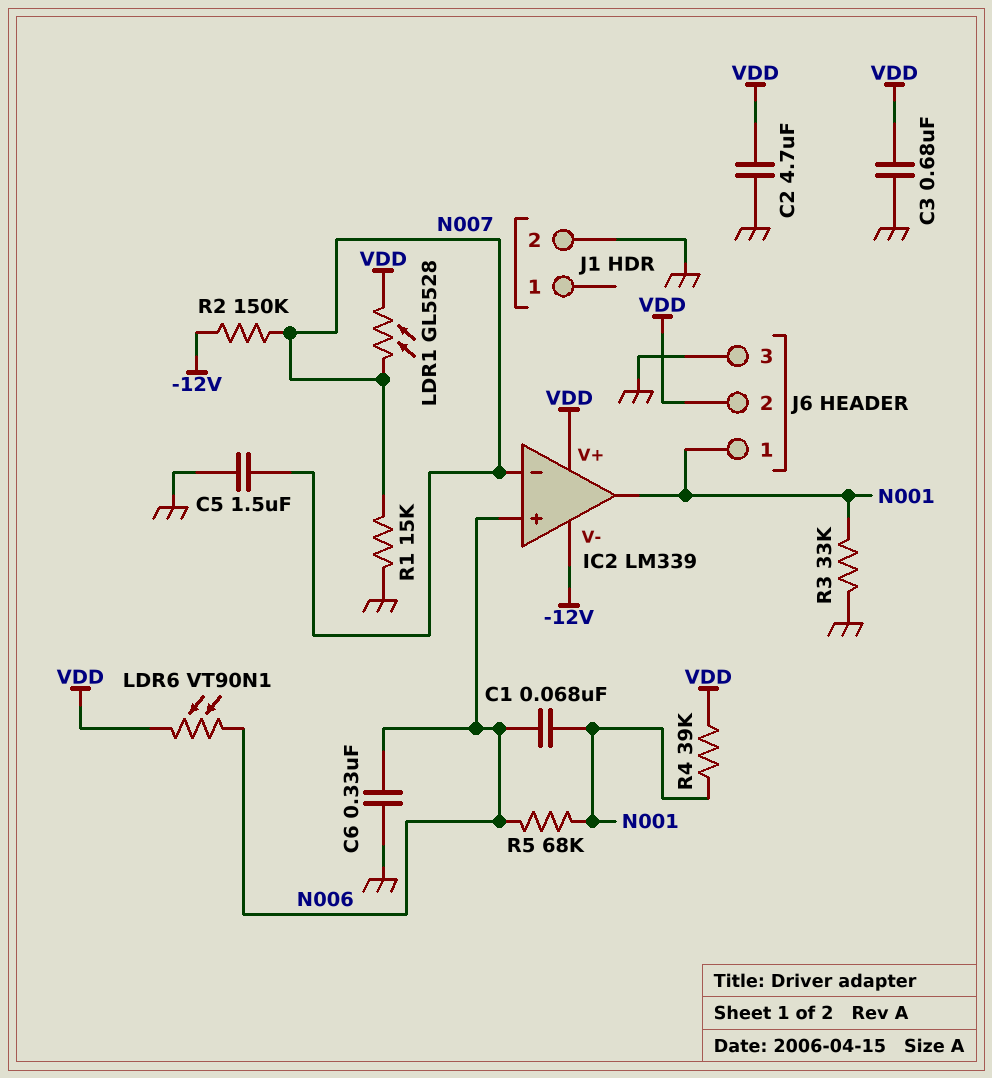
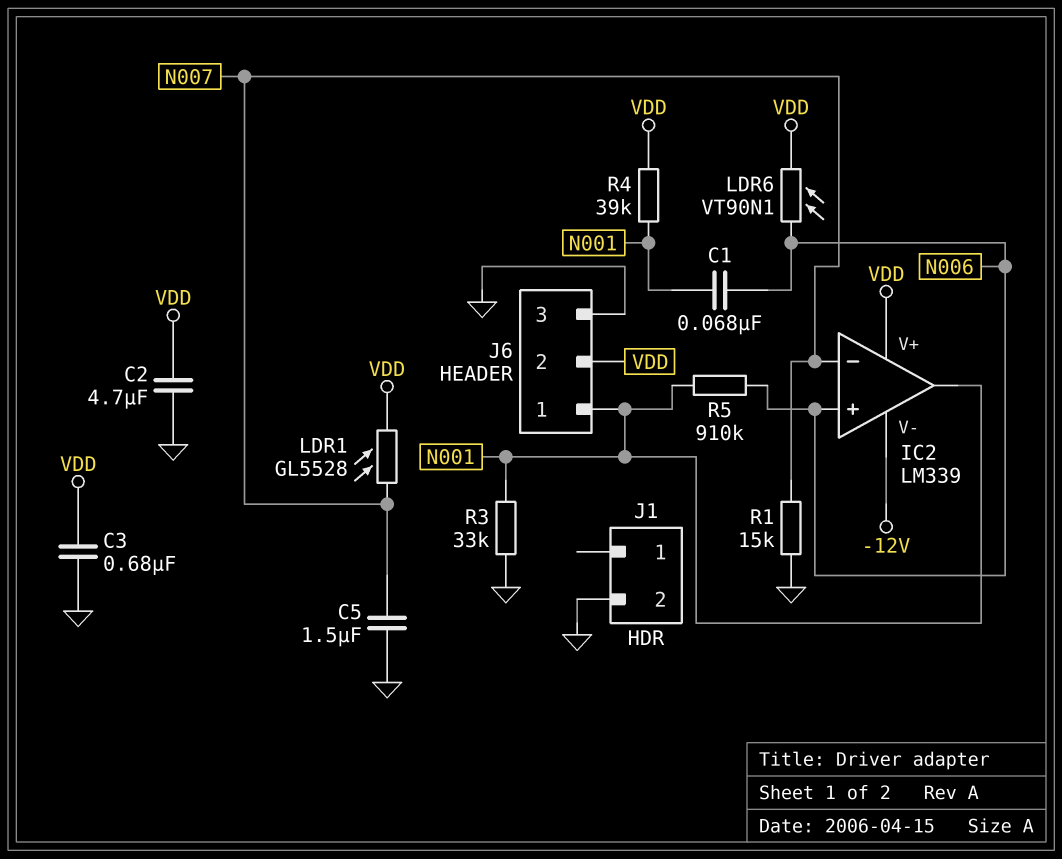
C6: 330nF (GND, N006) -> none
R2: 150k (-12V, N007) -> none
R5: 68k (N001, N006) -> 910k (N001, N006)

